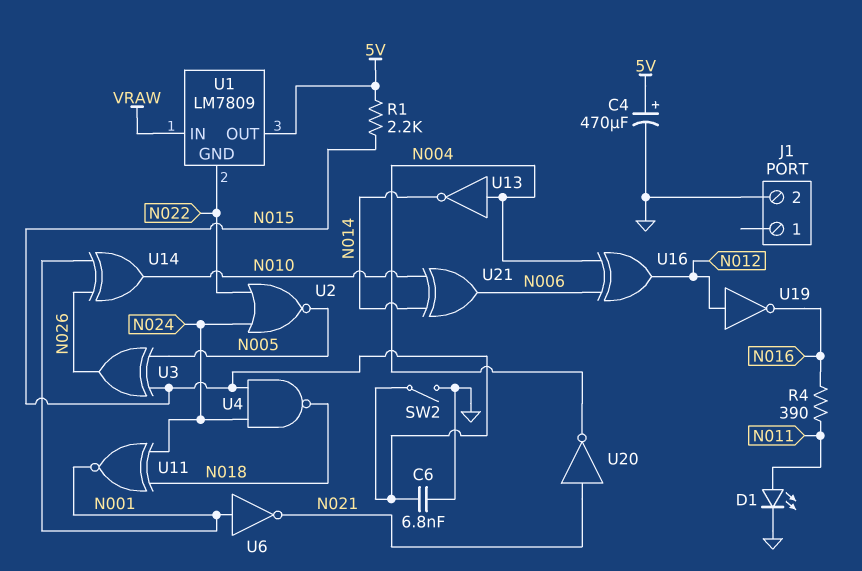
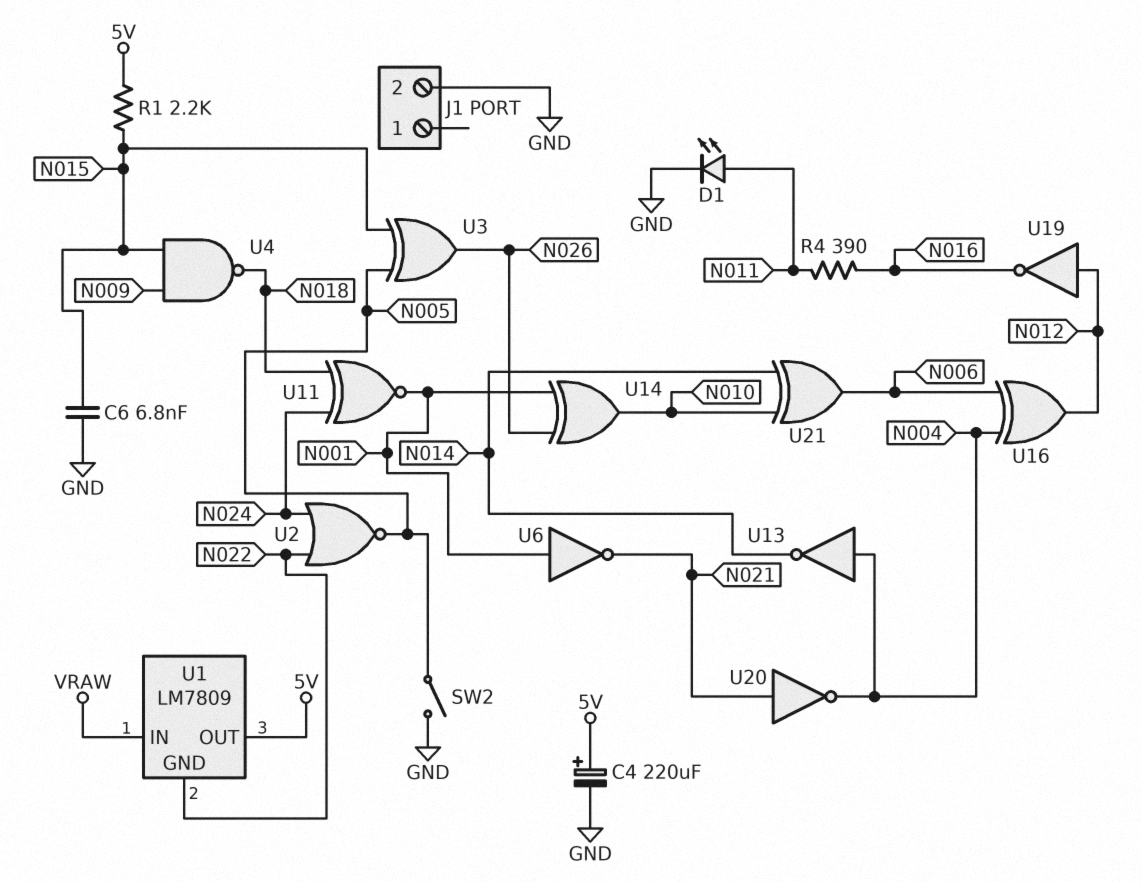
C4: 470uF (plus 5V, minus GND) -> 220uF (plus 5V, minus GND)
SW2: switch (GND, N015) -> switch (GND, N005)
U4: NAND (in N015, in N024, out N018) -> NAND (in N009, in N015, out N018)

